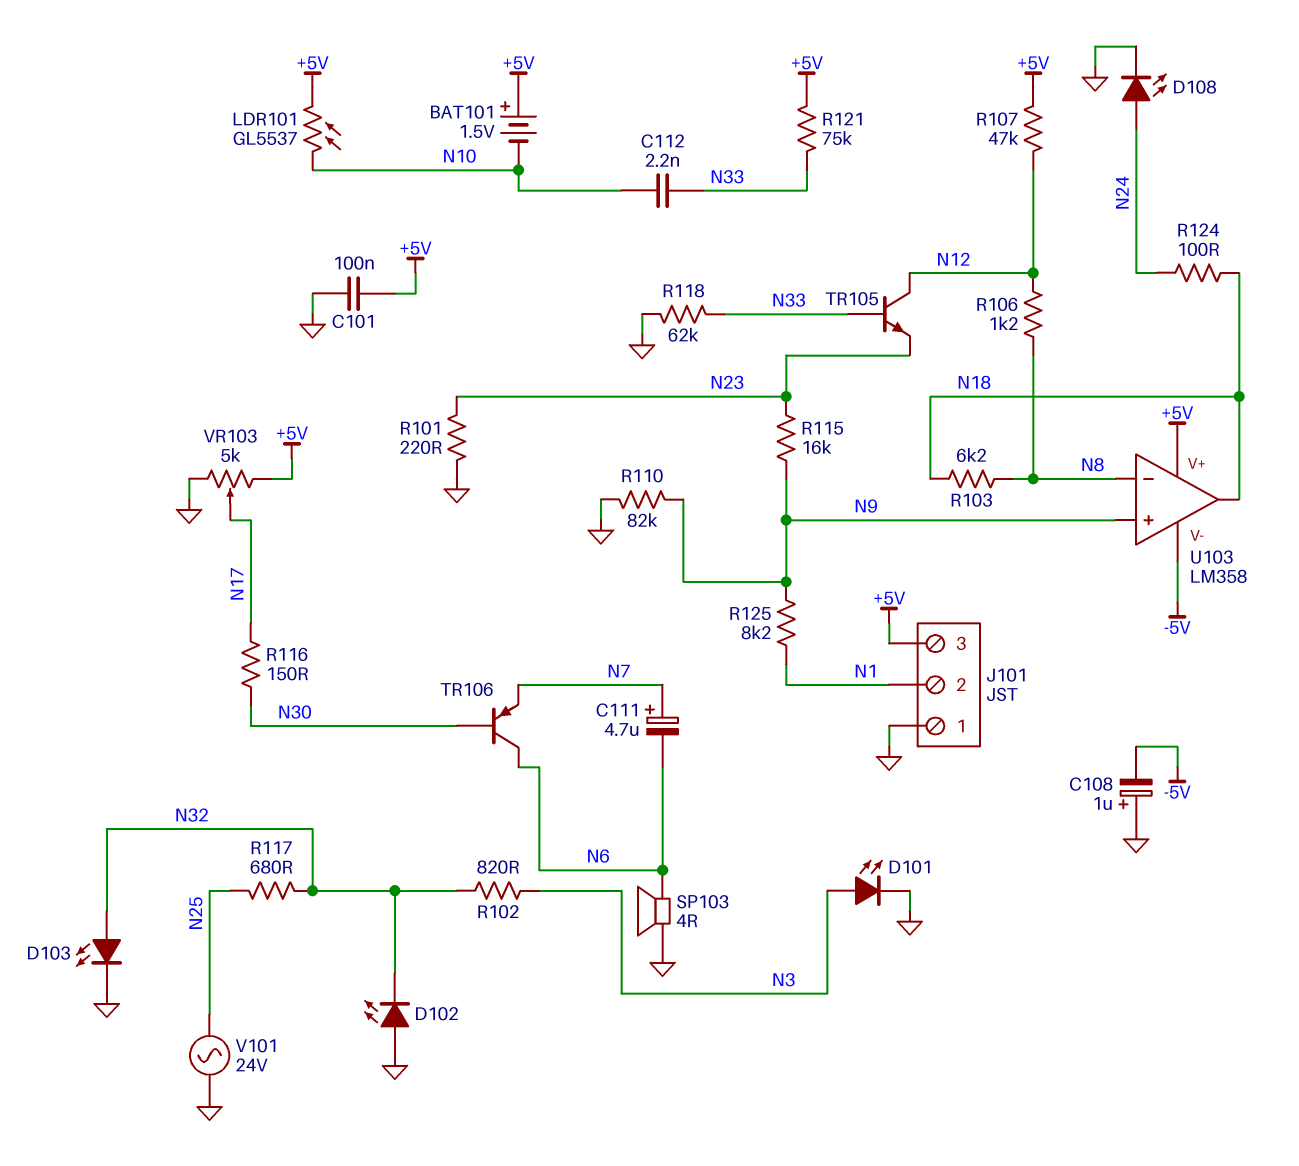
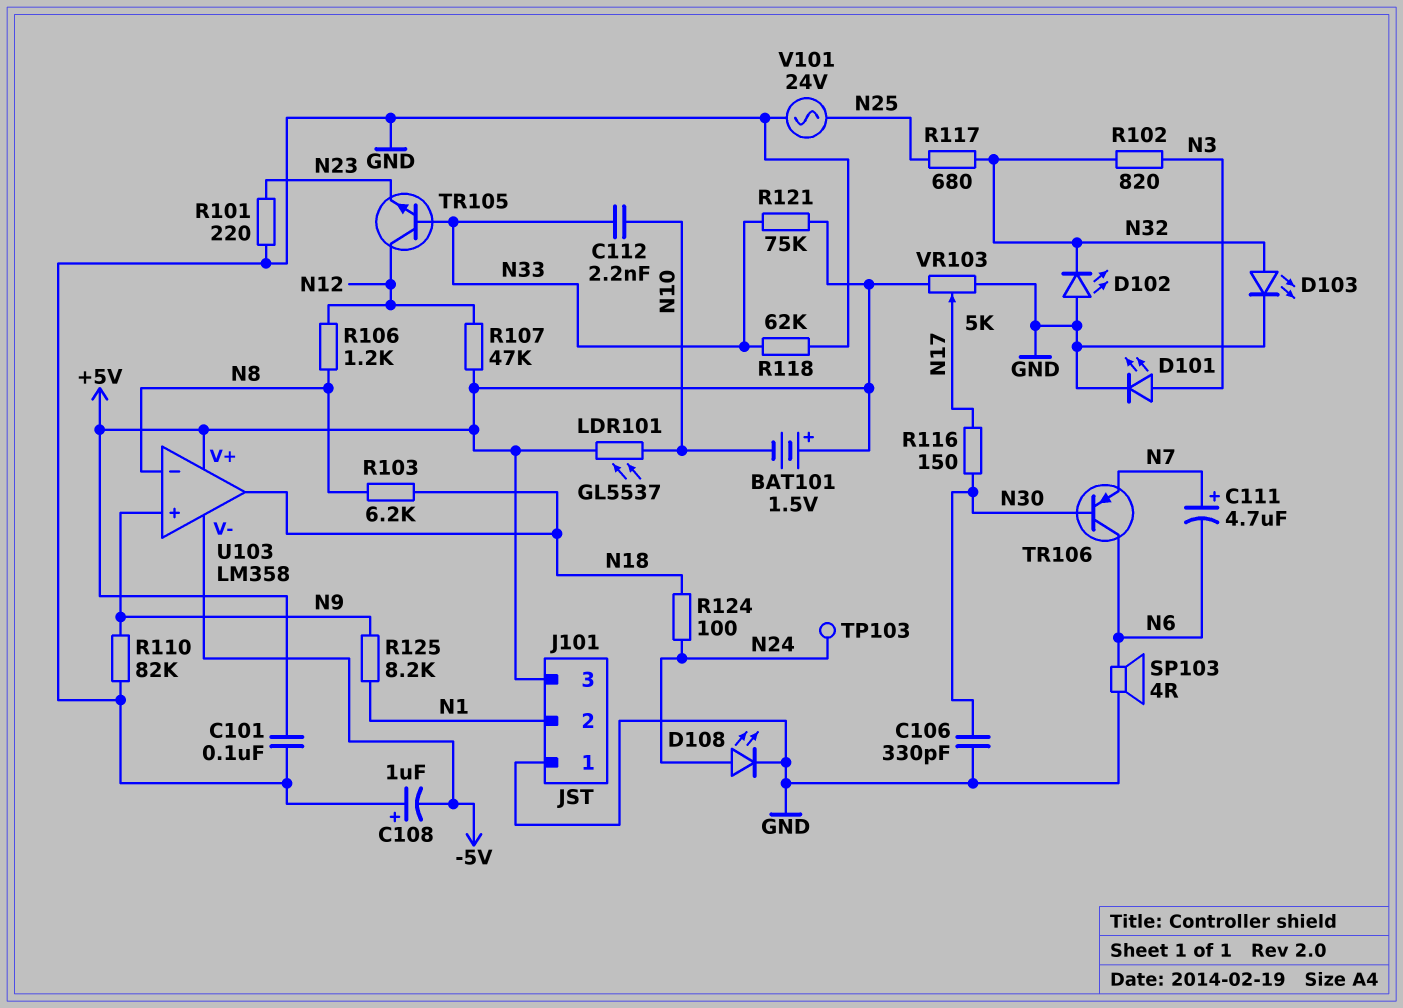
C106: none -> 330pF (GND, N30)
R115: 16k (N9, N23) -> none
TP103: none -> test point (N24)

